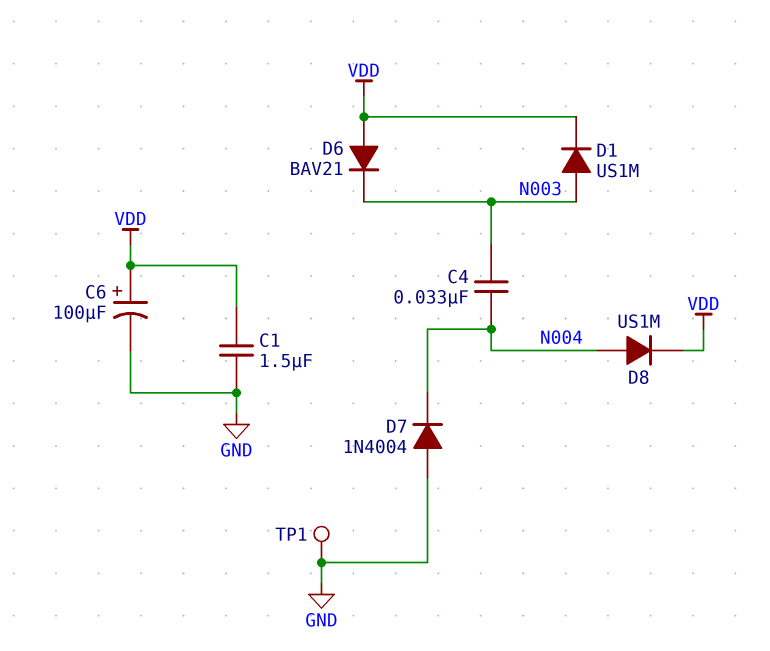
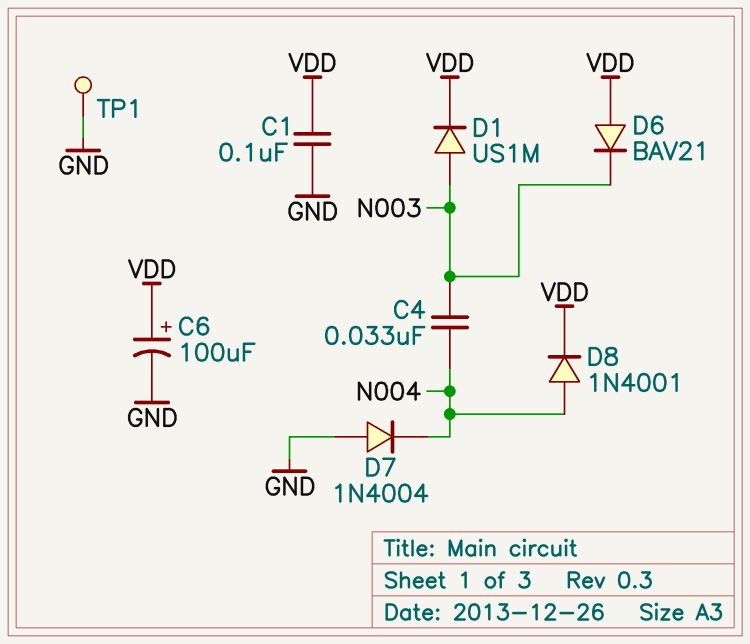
C1: 1.5uF (GND, VDD) -> 100nF (GND, VDD)
D8: diode US1M (A N004, K VDD) -> diode 1N4001 (A N004, K VDD)

